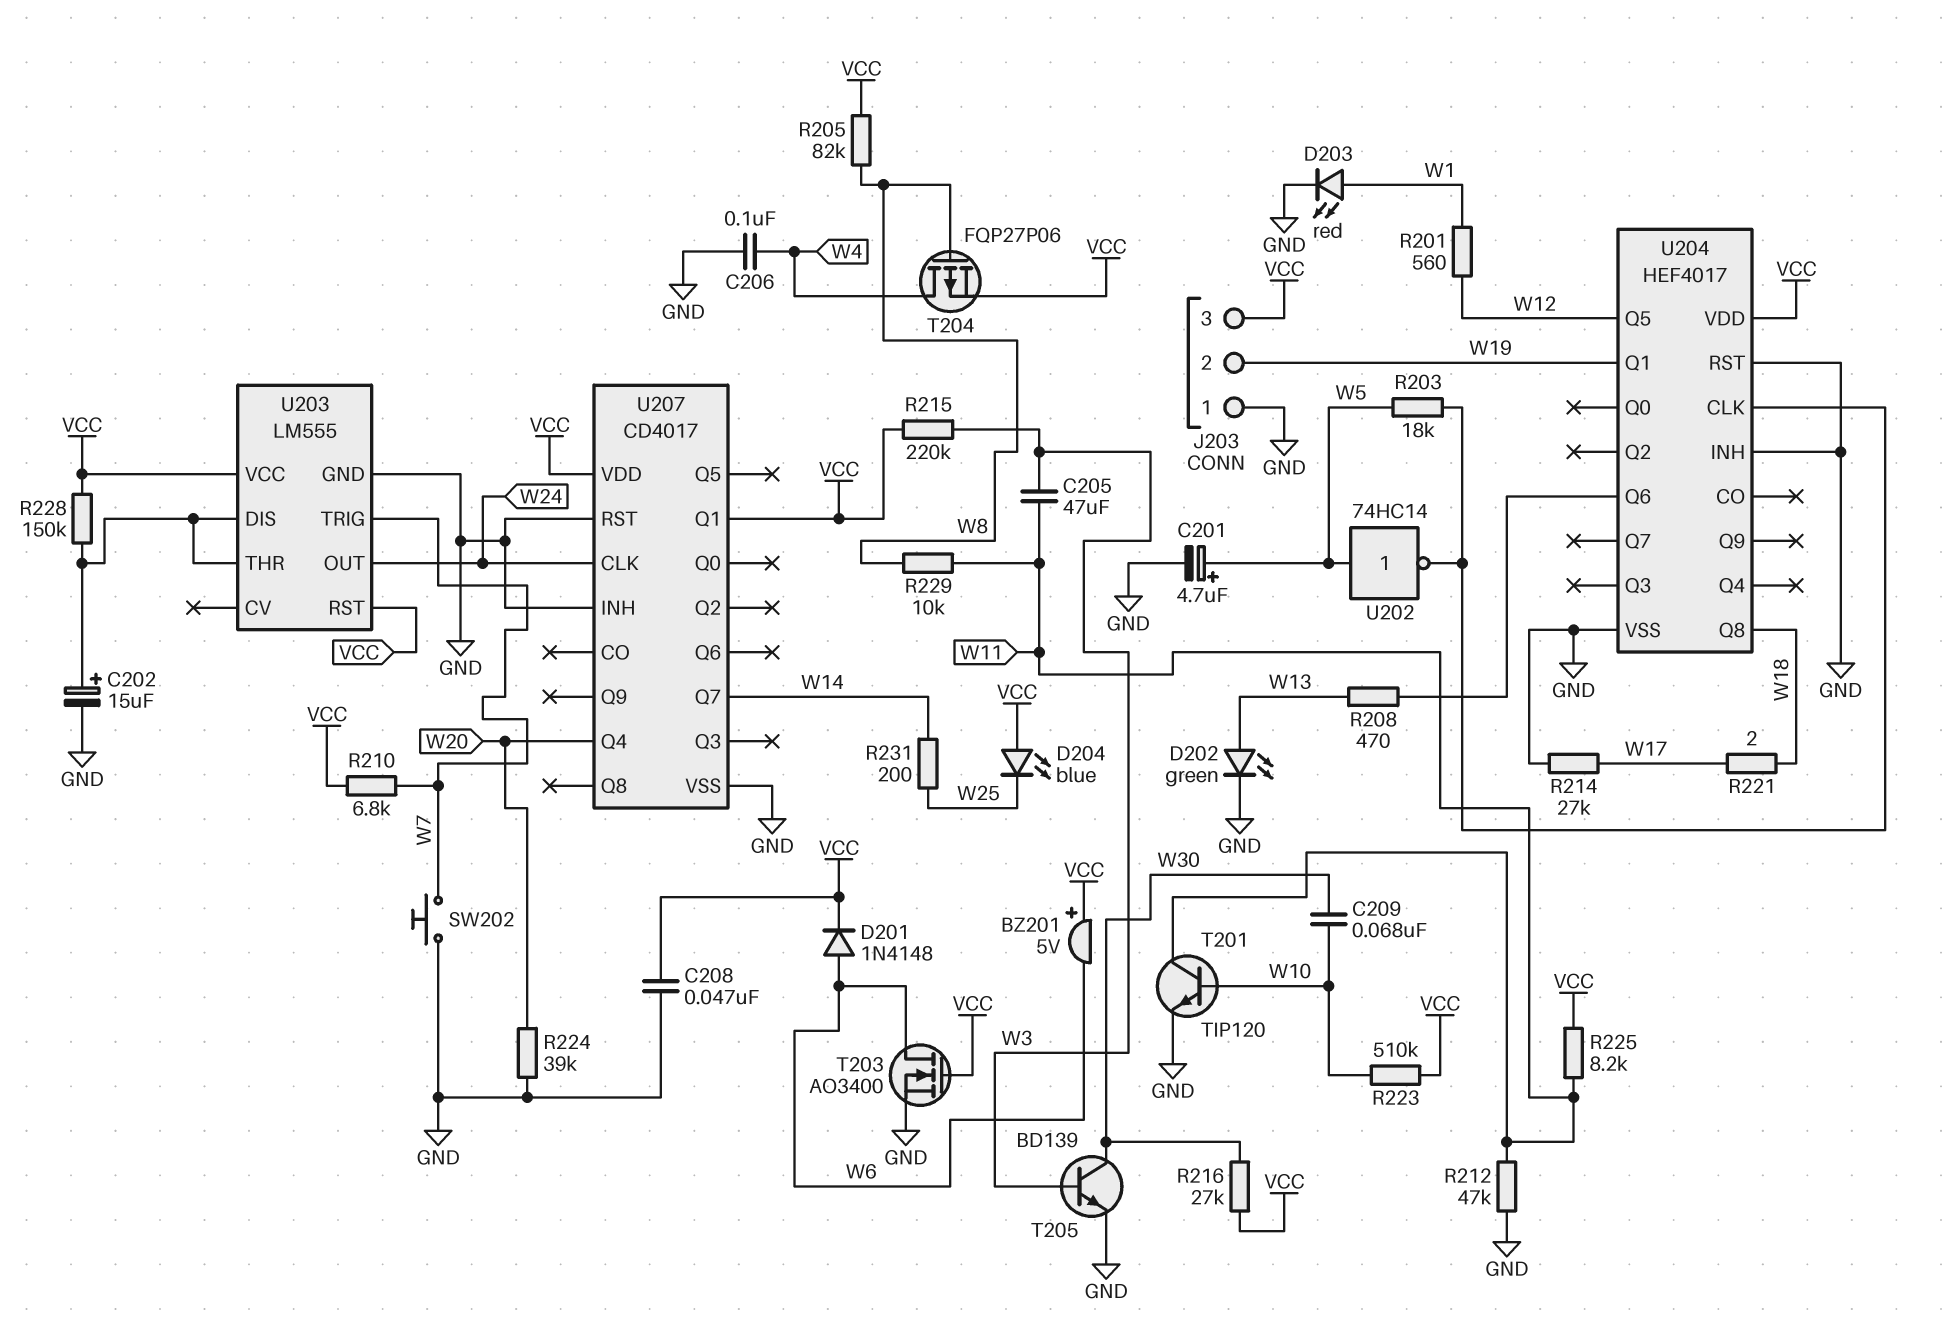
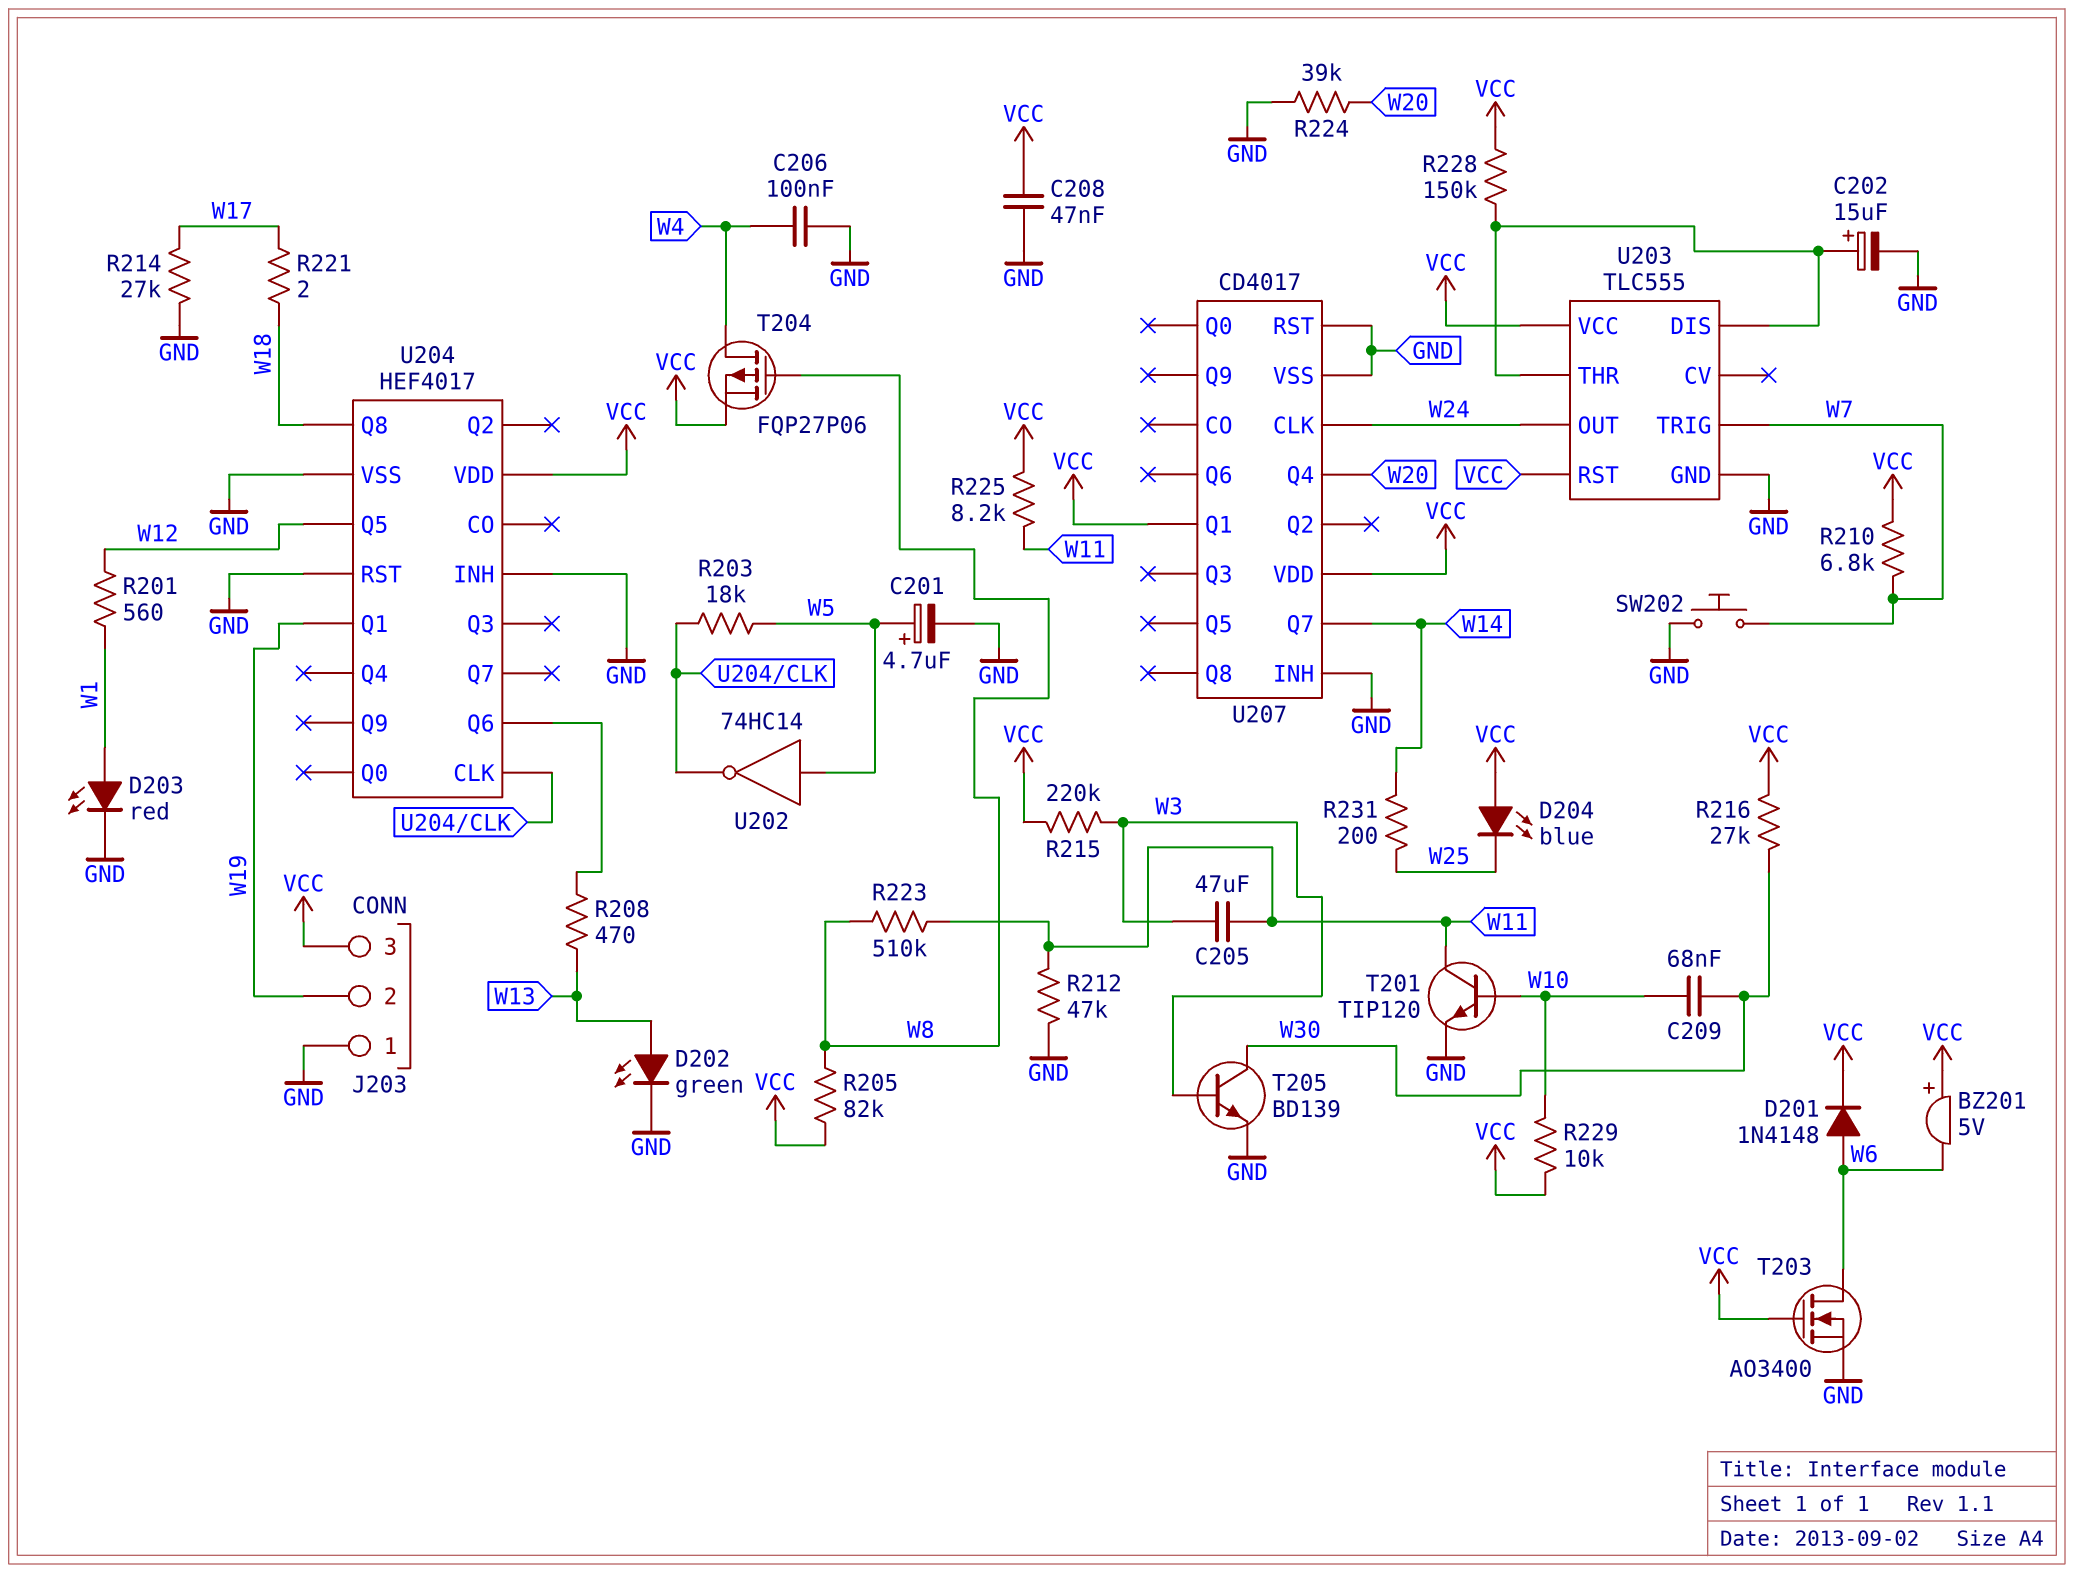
R223: 510k (VCC, W10) -> 510k (W8, W11)
R229: 10k (W8, W11) -> 10k (VCC, W10)
U203: LM555 -> TLC555

